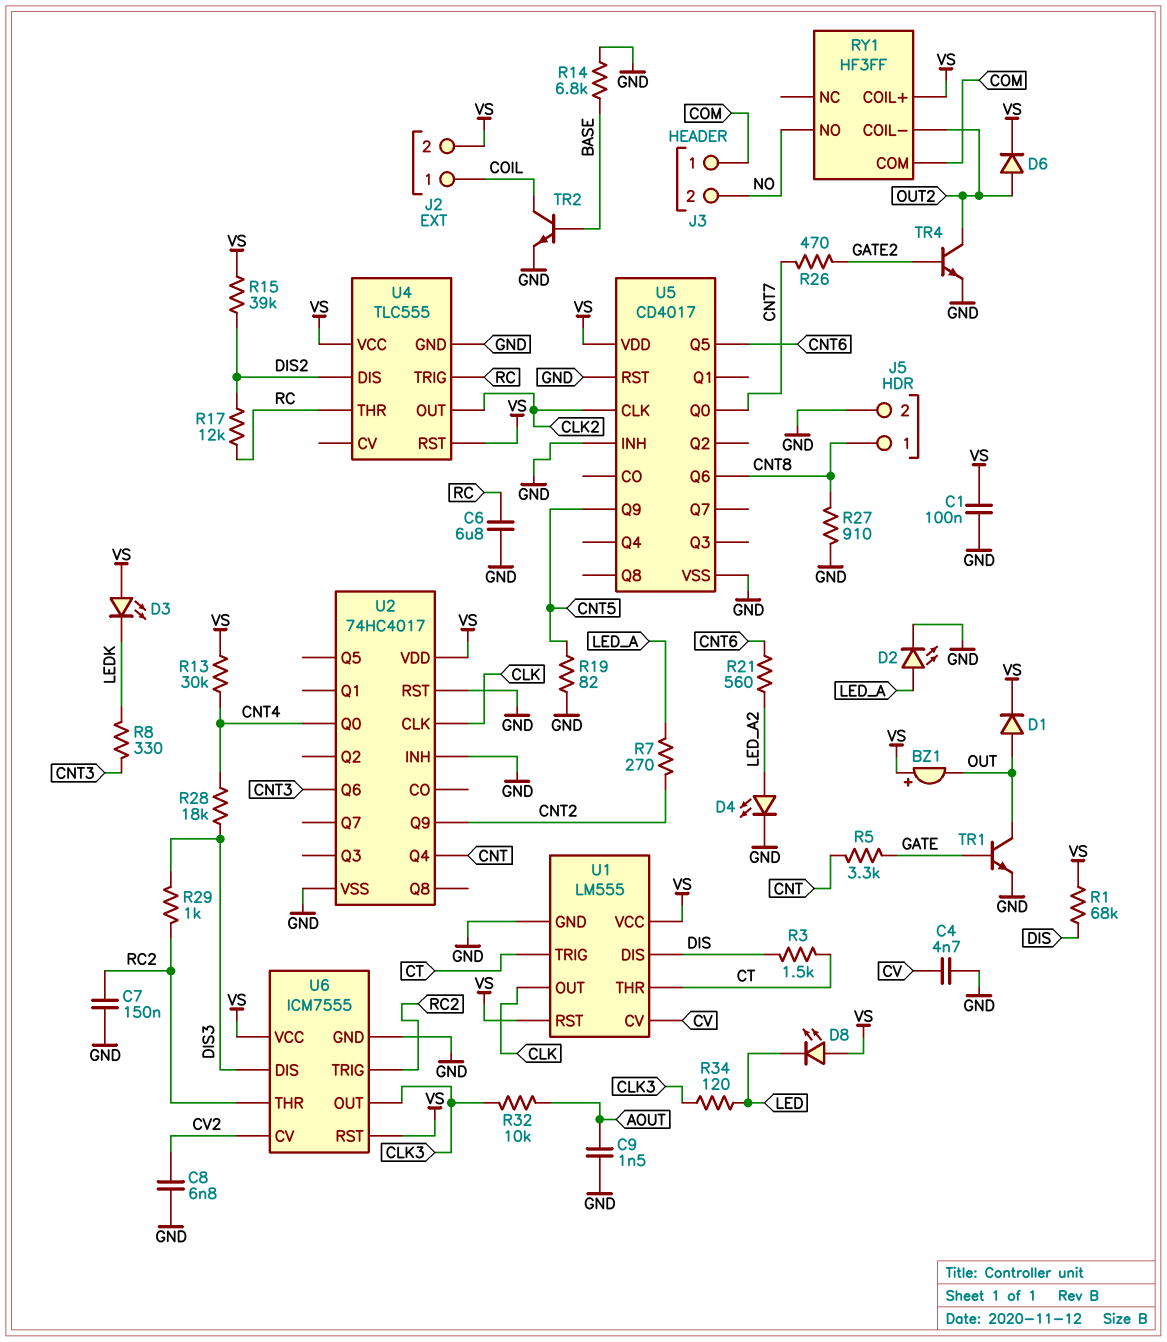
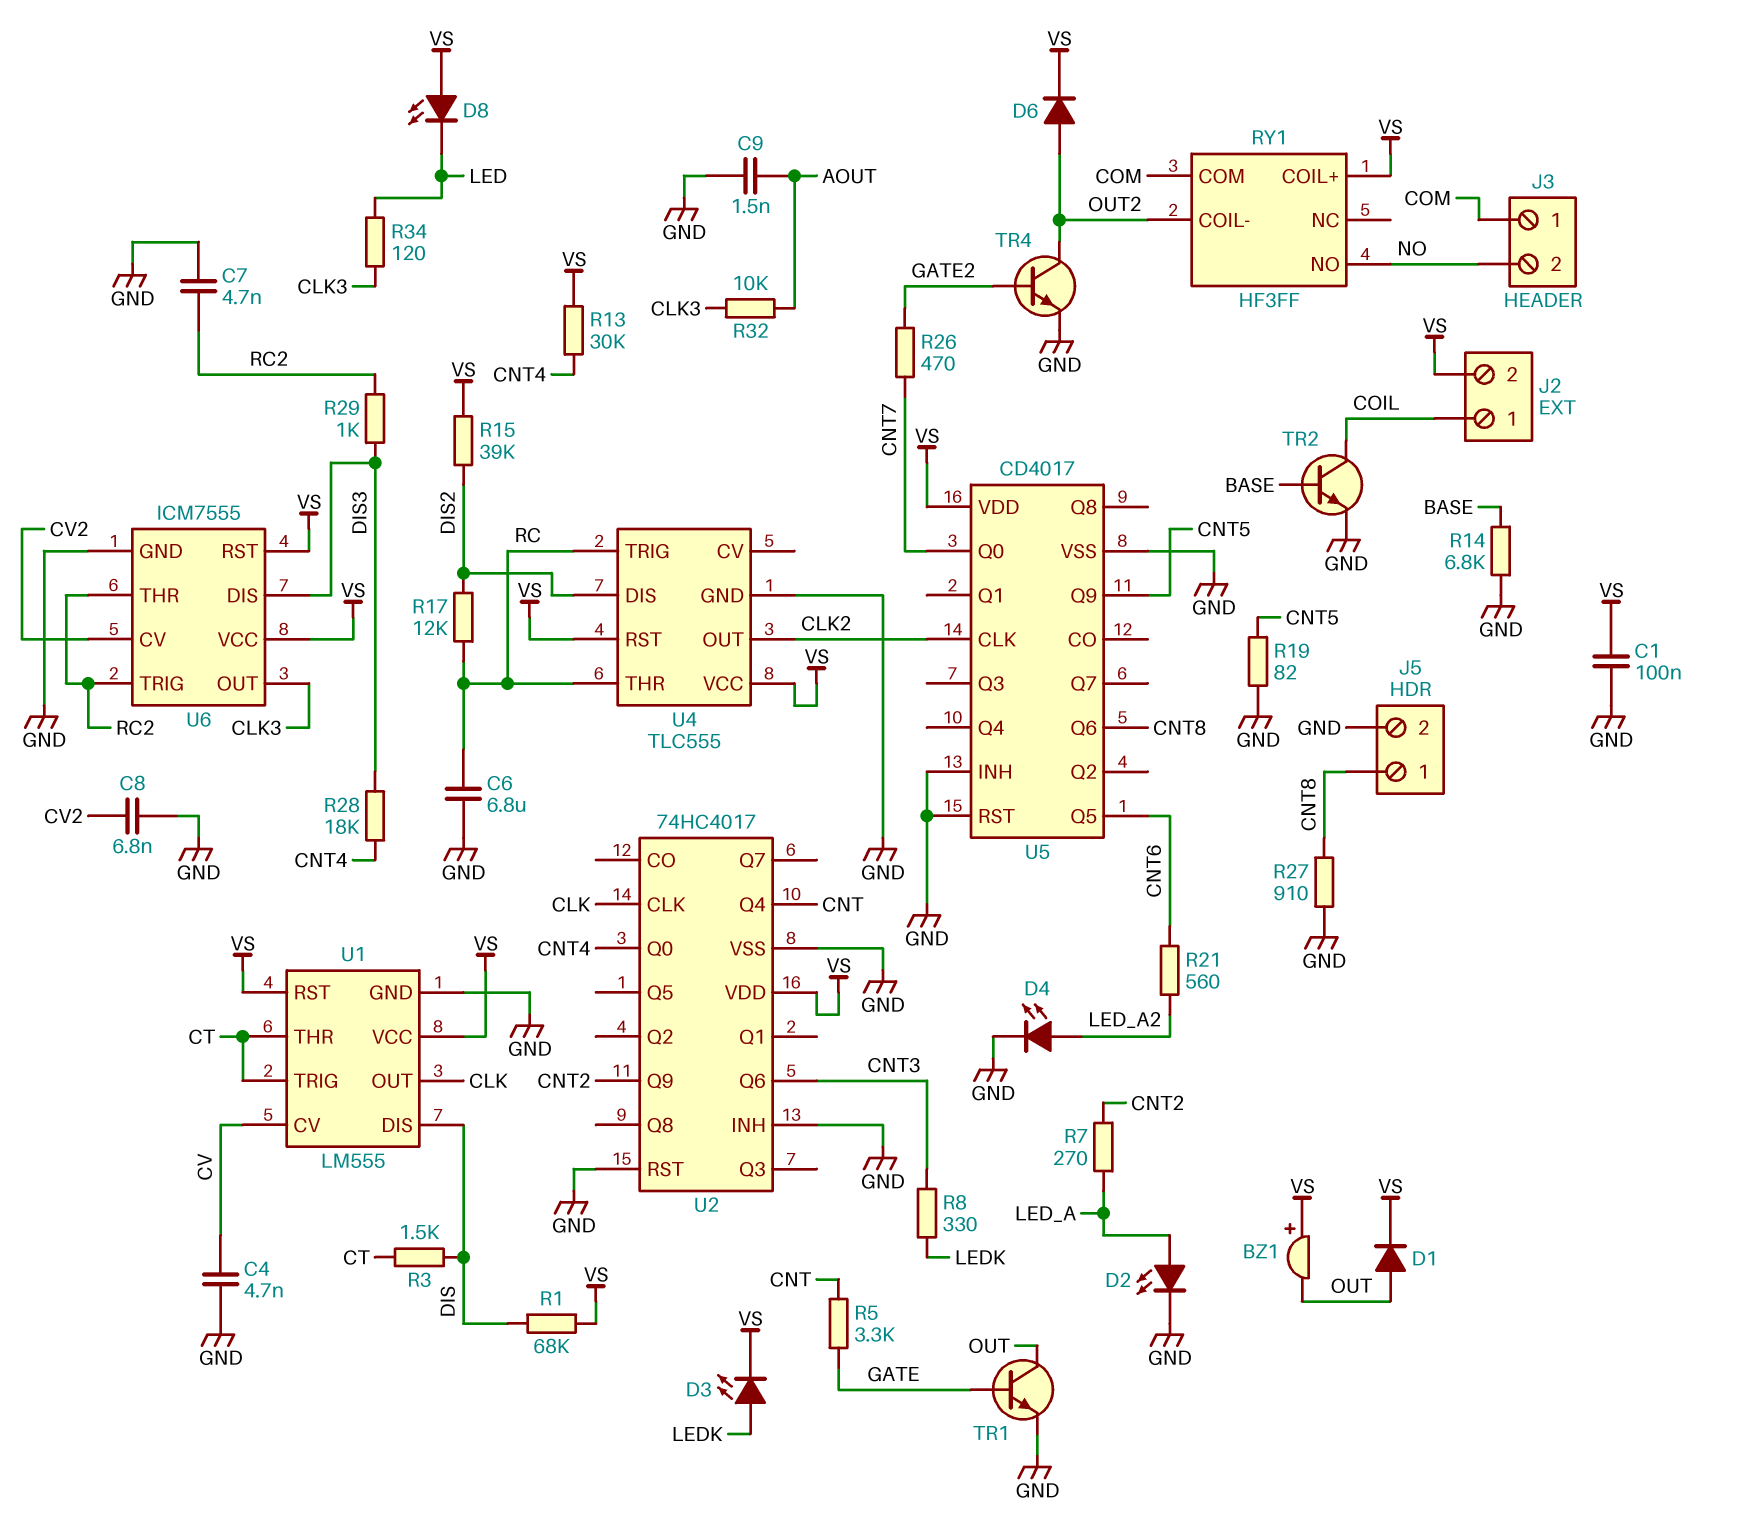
C7: 150nF (GND, RC2) -> 4.7nF (GND, RC2)
D3: LED (A VS, K LEDK) -> LED (A LEDK, K VS)

